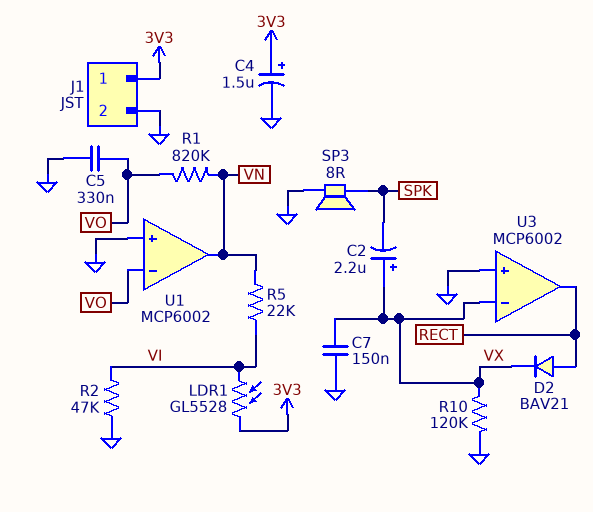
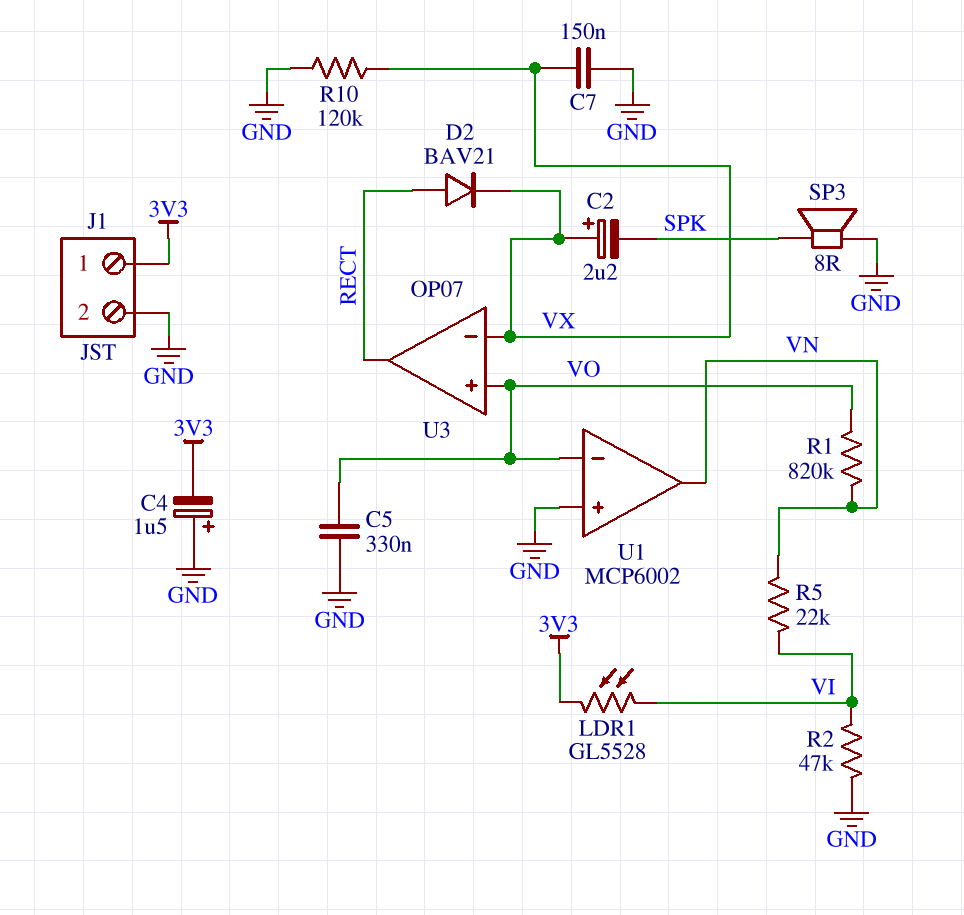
C4: 1.5uF (plus 3V3, minus GND) -> 1.5uF (plus GND, minus 3V3)
U3: MCP6002 -> OP07
U3 pin in+: GND -> VO

